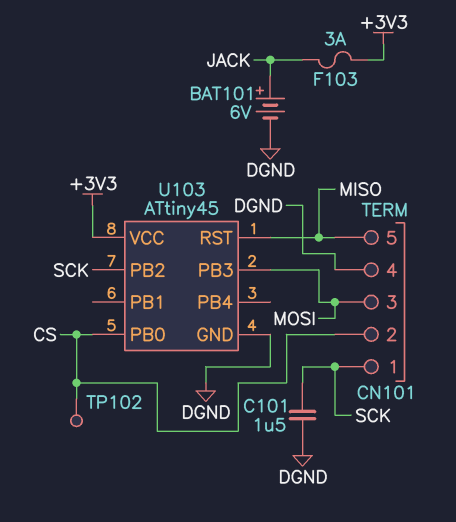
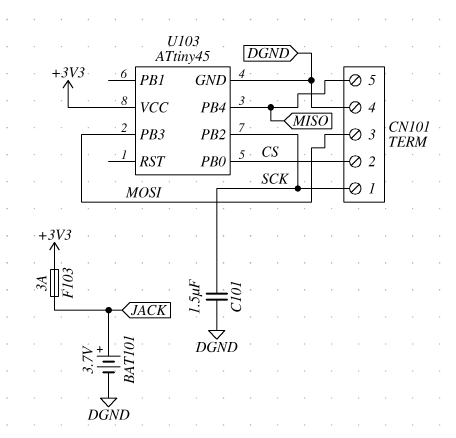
BAT101: 6V (plus JACK, minus DGND) -> 3.7V (plus JACK, minus DGND)
TP102: test point (CS) -> none
U103 pin PB4: none -> MISO
U103 pin RST: MISO -> none

